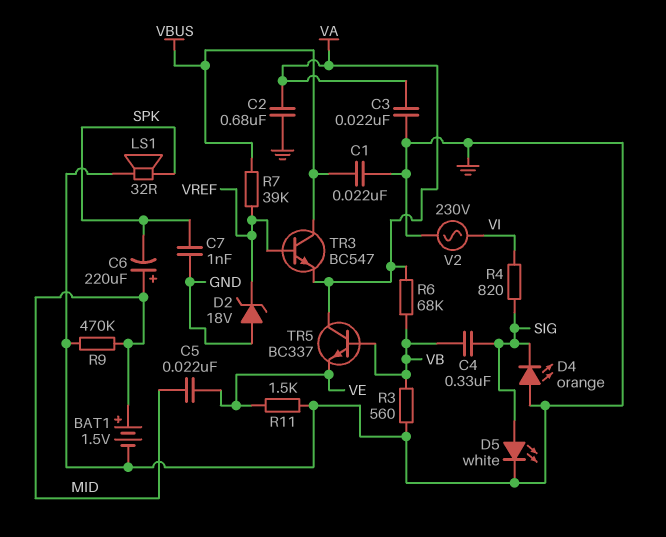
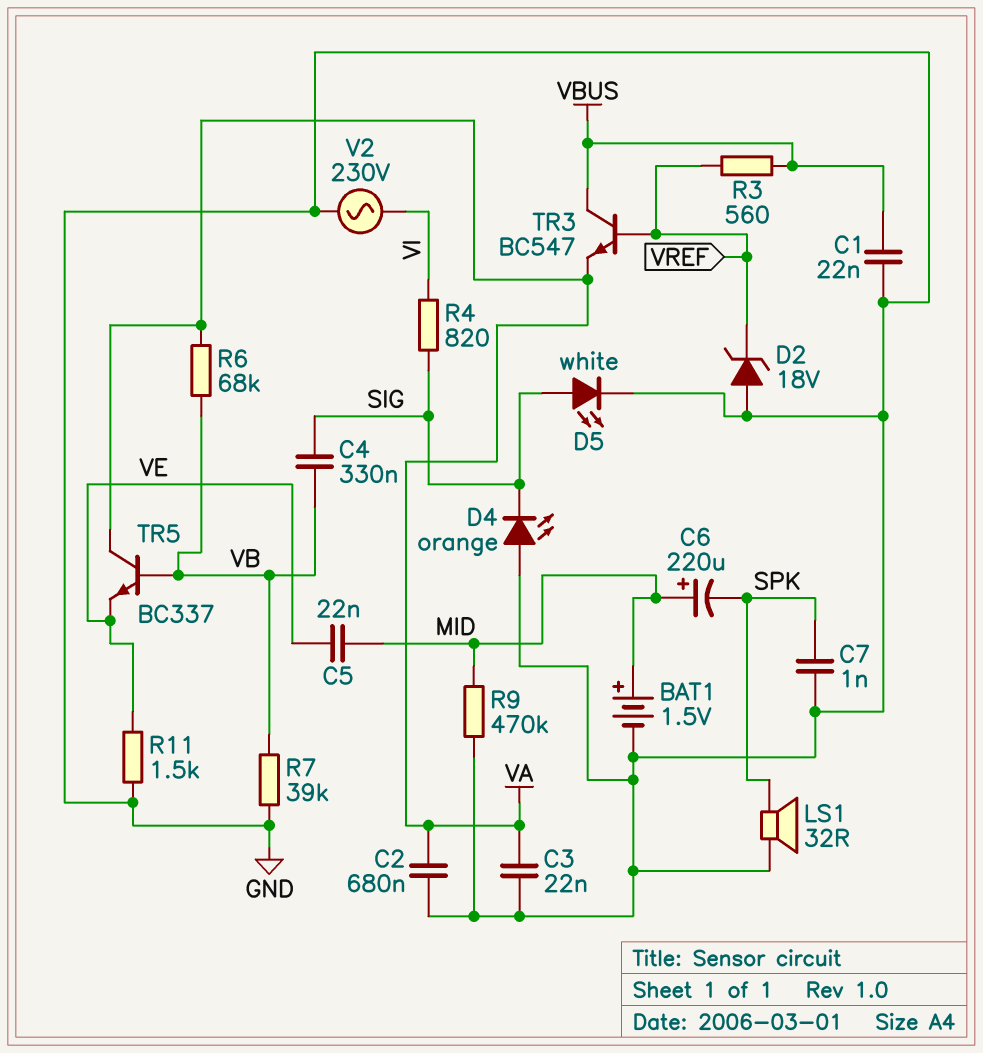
R3: 560 (GND, VB) -> 560 (VBUS, VREF)
R7: 39k (VBUS, VREF) -> 39k (GND, VB)

